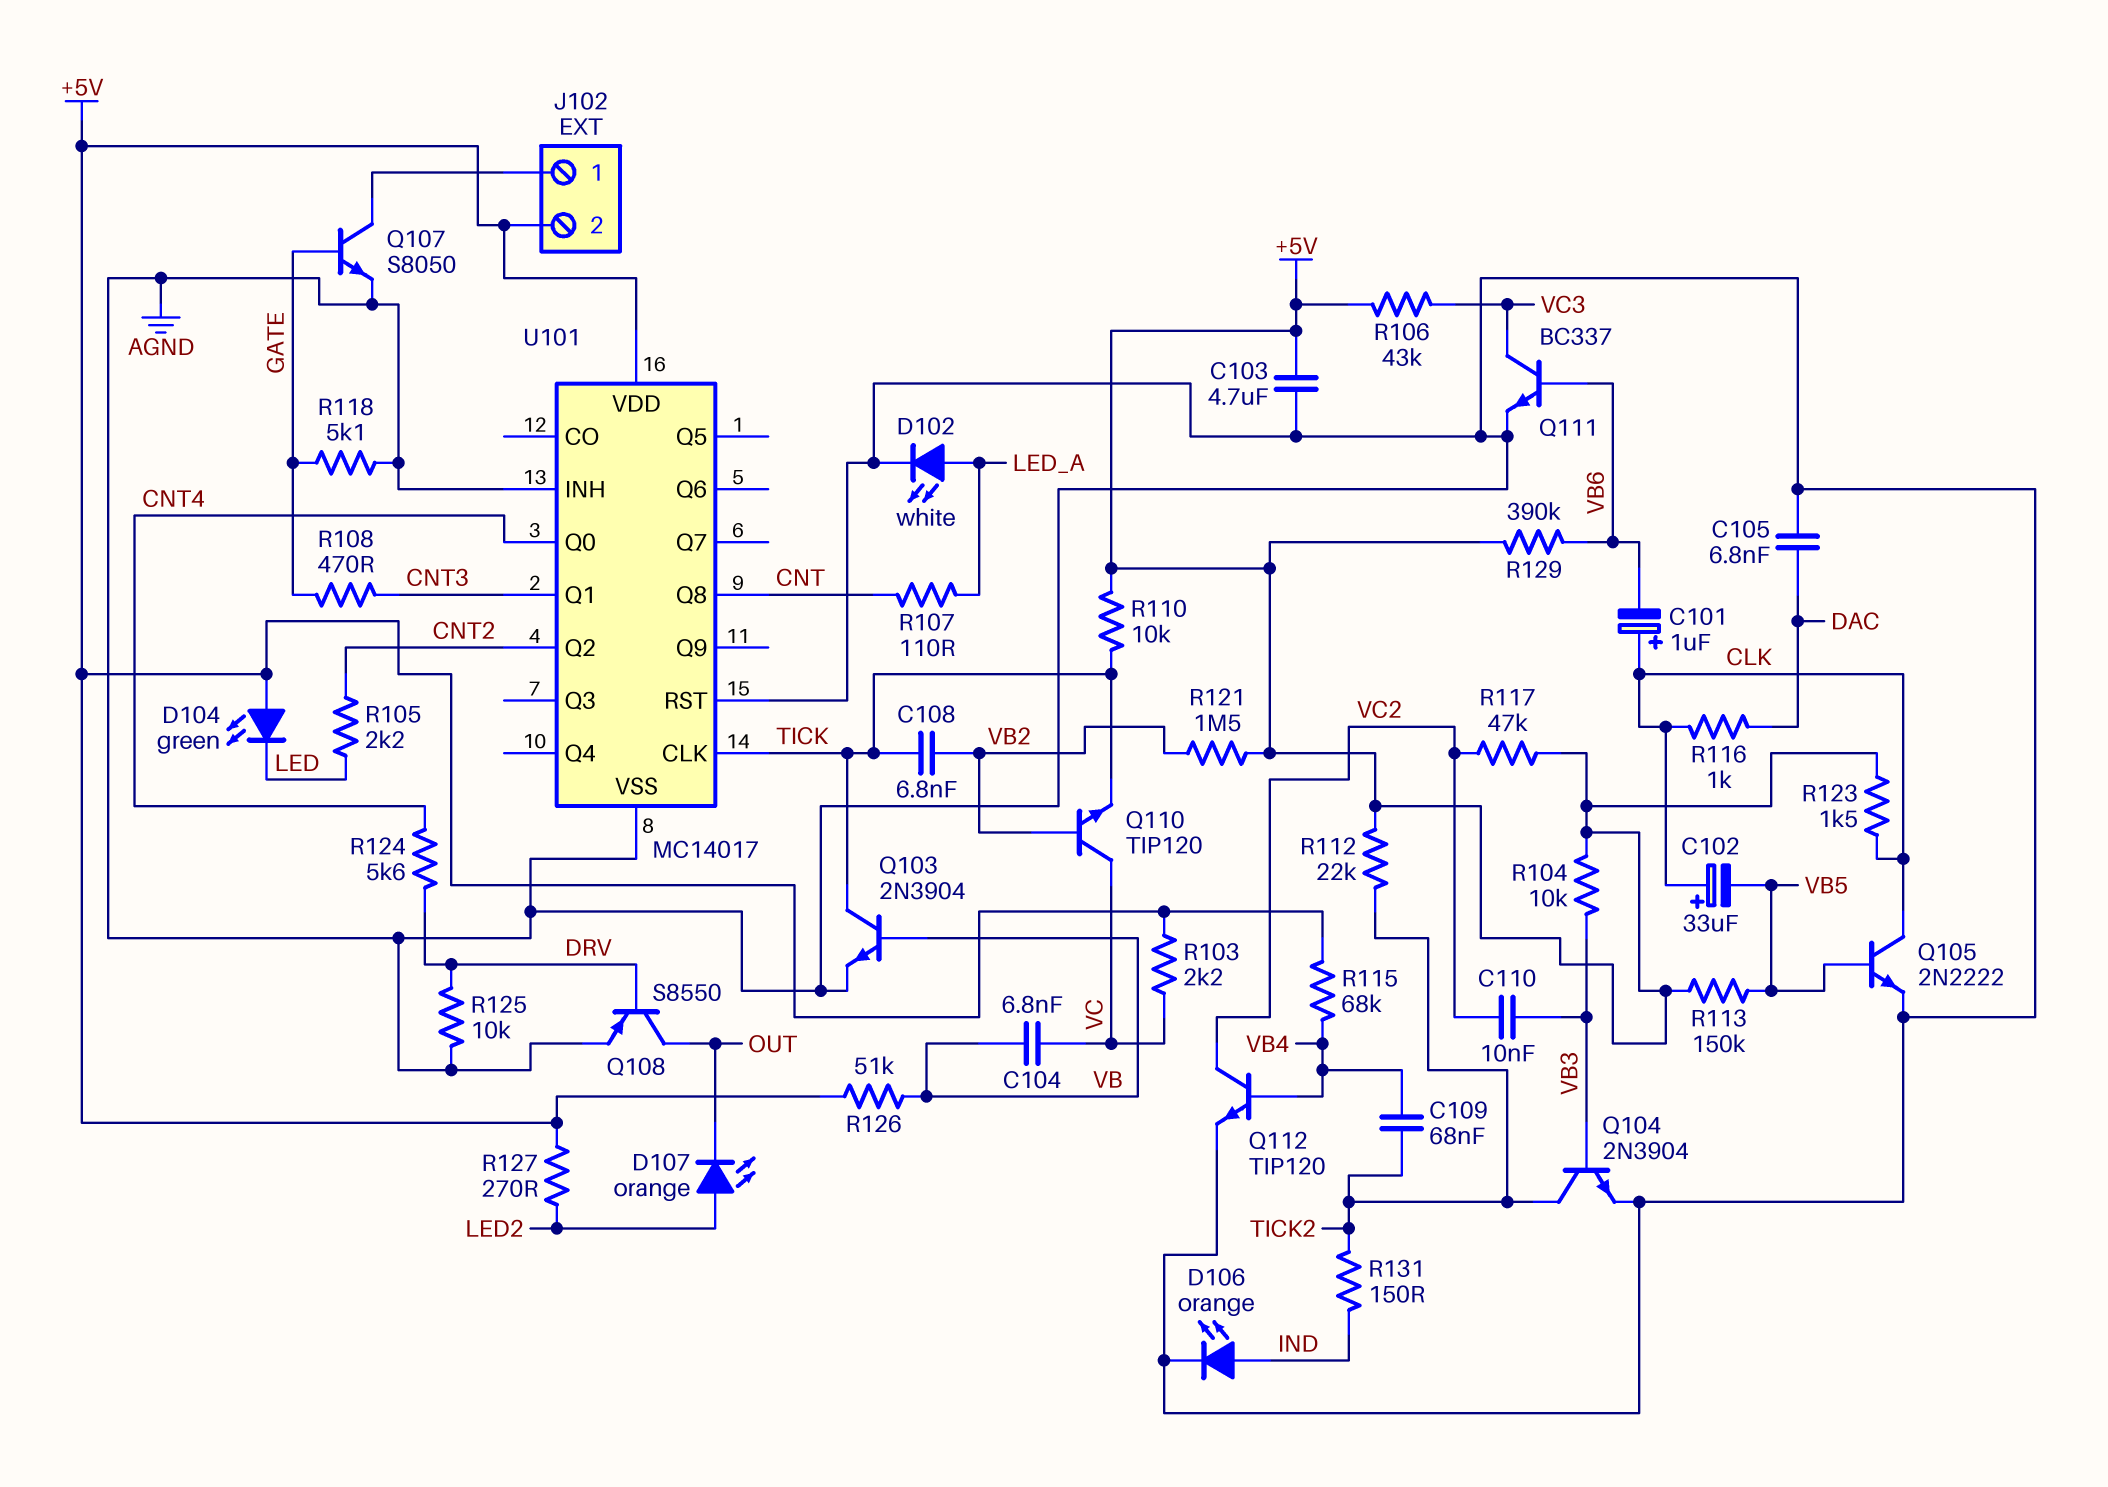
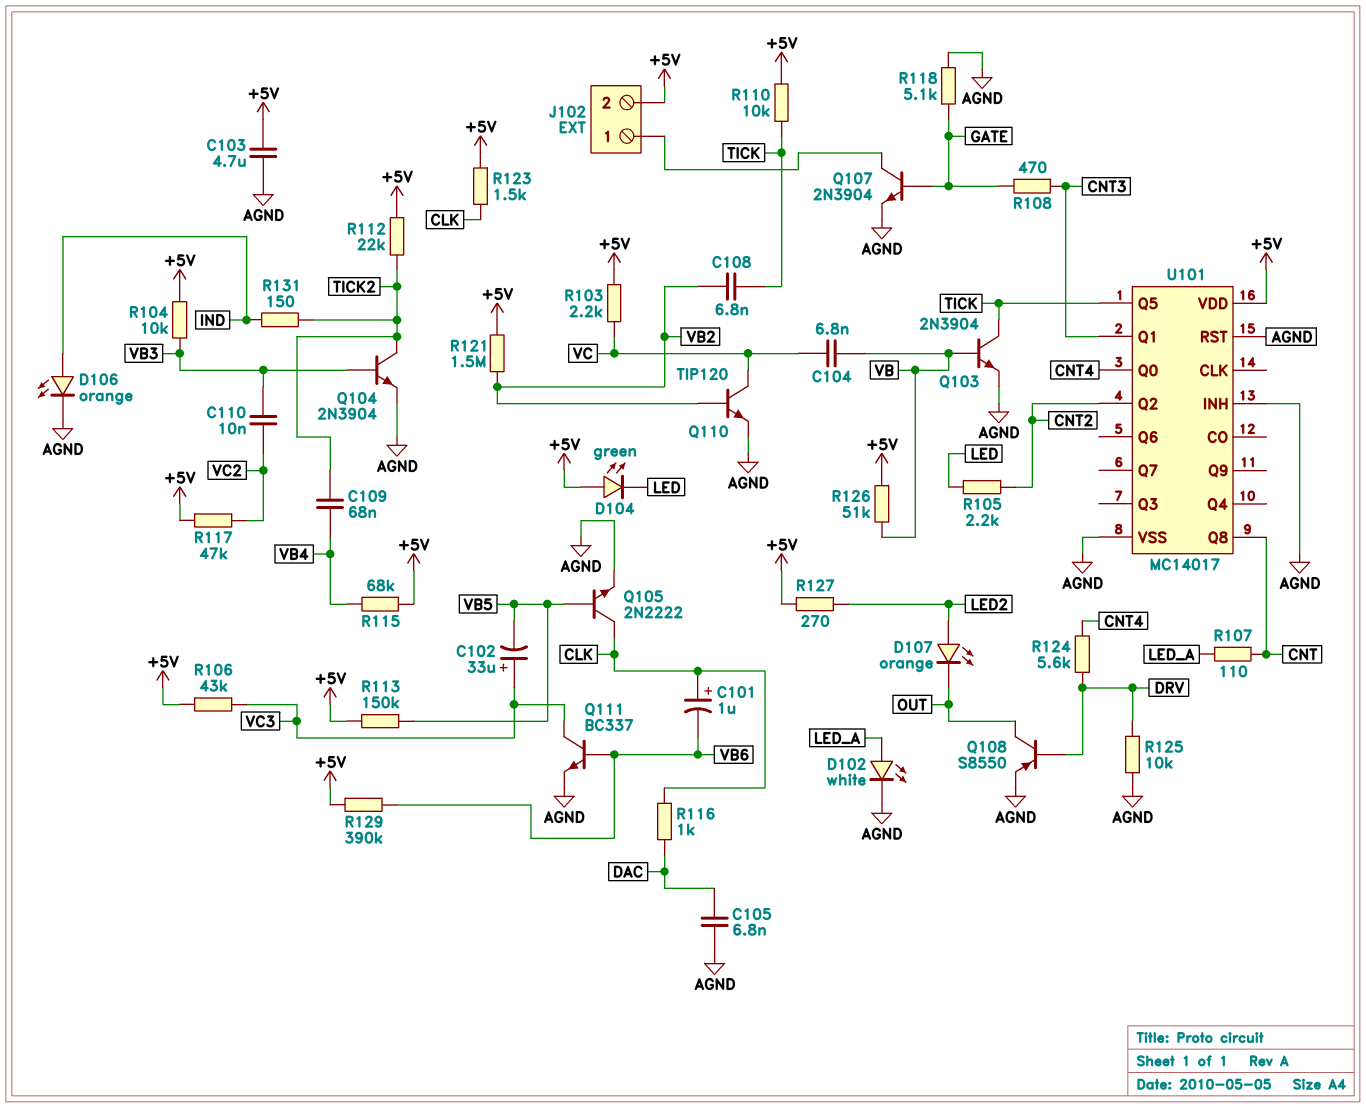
C102: 33uF (plus CLK, minus VB5) -> 33uF (plus VC3, minus VB5)
Q107: NPN S8050 (B GATE, C J102/1, E AGND) -> NPN 2N3904 (B GATE, C J102/1, E AGND)
Q110: NPN TIP120 (B VB2, C VC, E TICK) -> NPN TIP120 (B VB2, C VC, E AGND)
Q112: NPN TIP120 (B VB4, C VC2, E AGND) -> none
U101 pin CLK: TICK -> none
U101 pin Q5: none -> TICK

